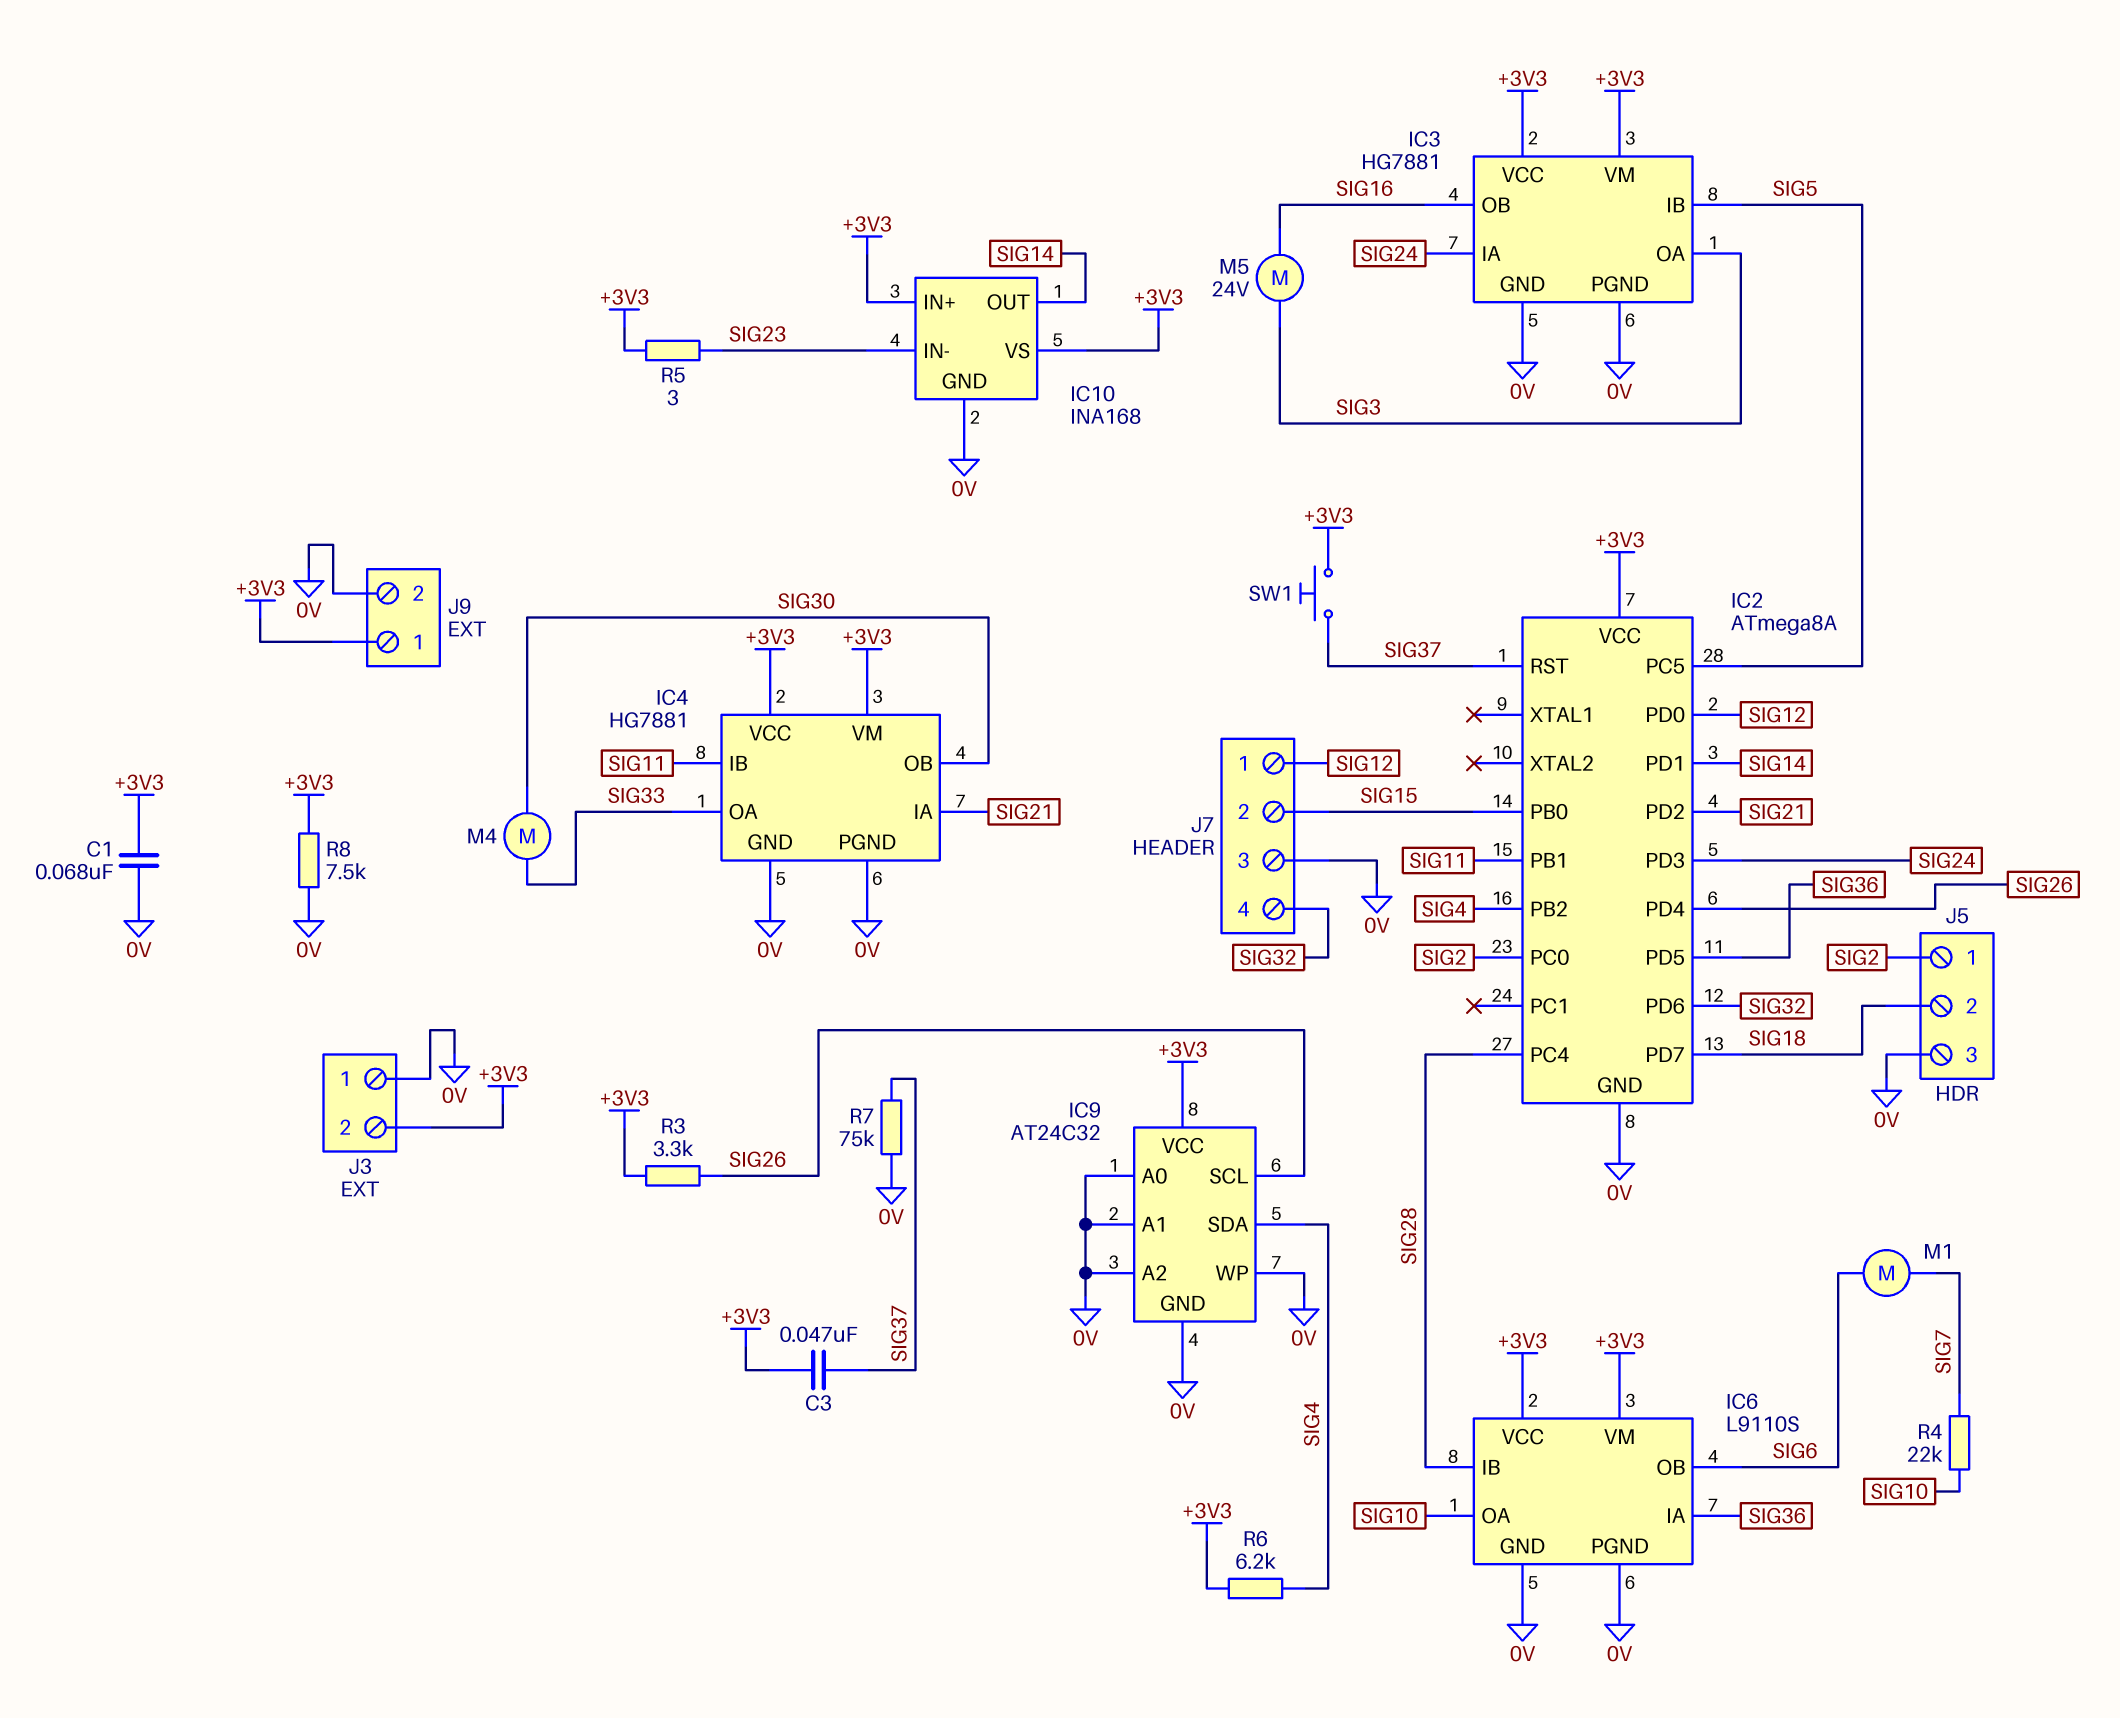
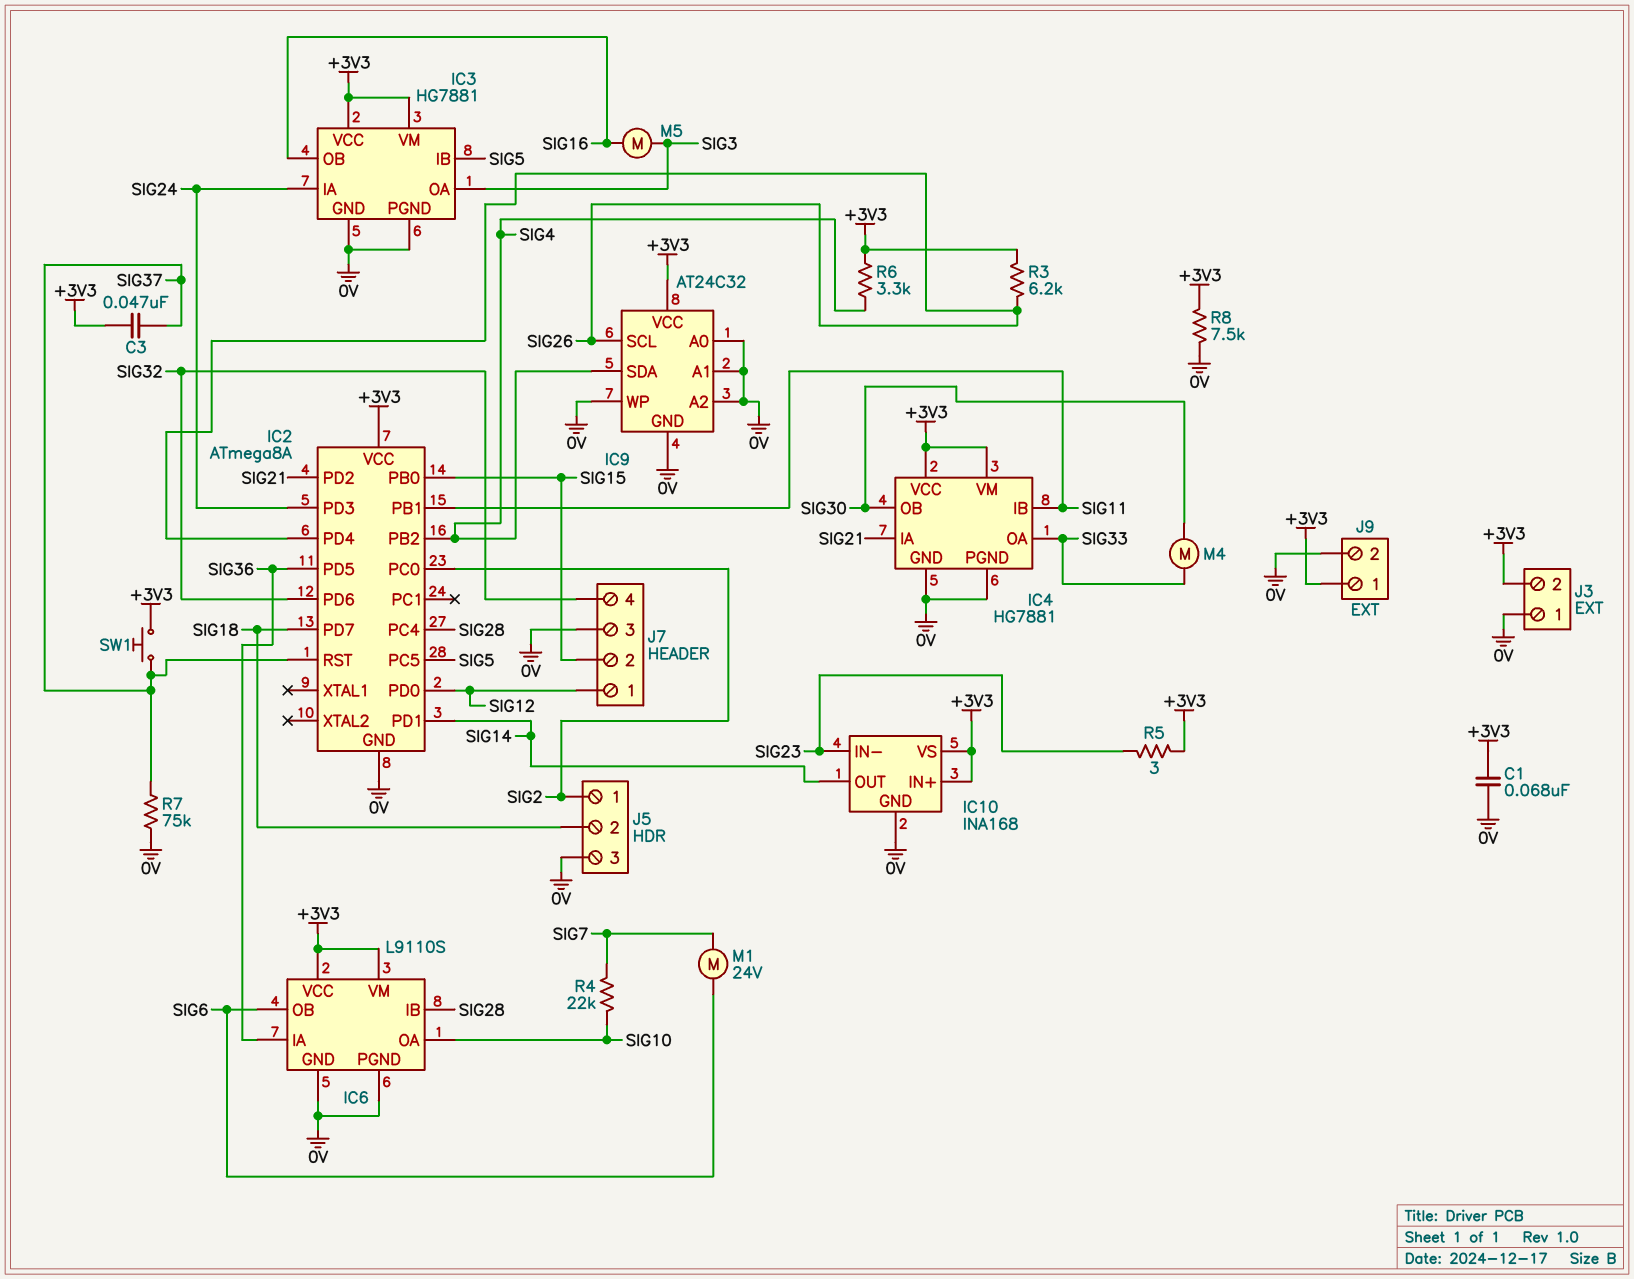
M1: motor (SIG6, SIG7) -> motor 24V (SIG6, SIG7)
M5: motor 24V (SIG3, SIG16) -> motor (SIG3, SIG16)
R3: 3.3k (+3V3, SIG26) -> 6.2k (+3V3, SIG26)
R6: 6.2k (+3V3, SIG4) -> 3.3k (+3V3, SIG4)

